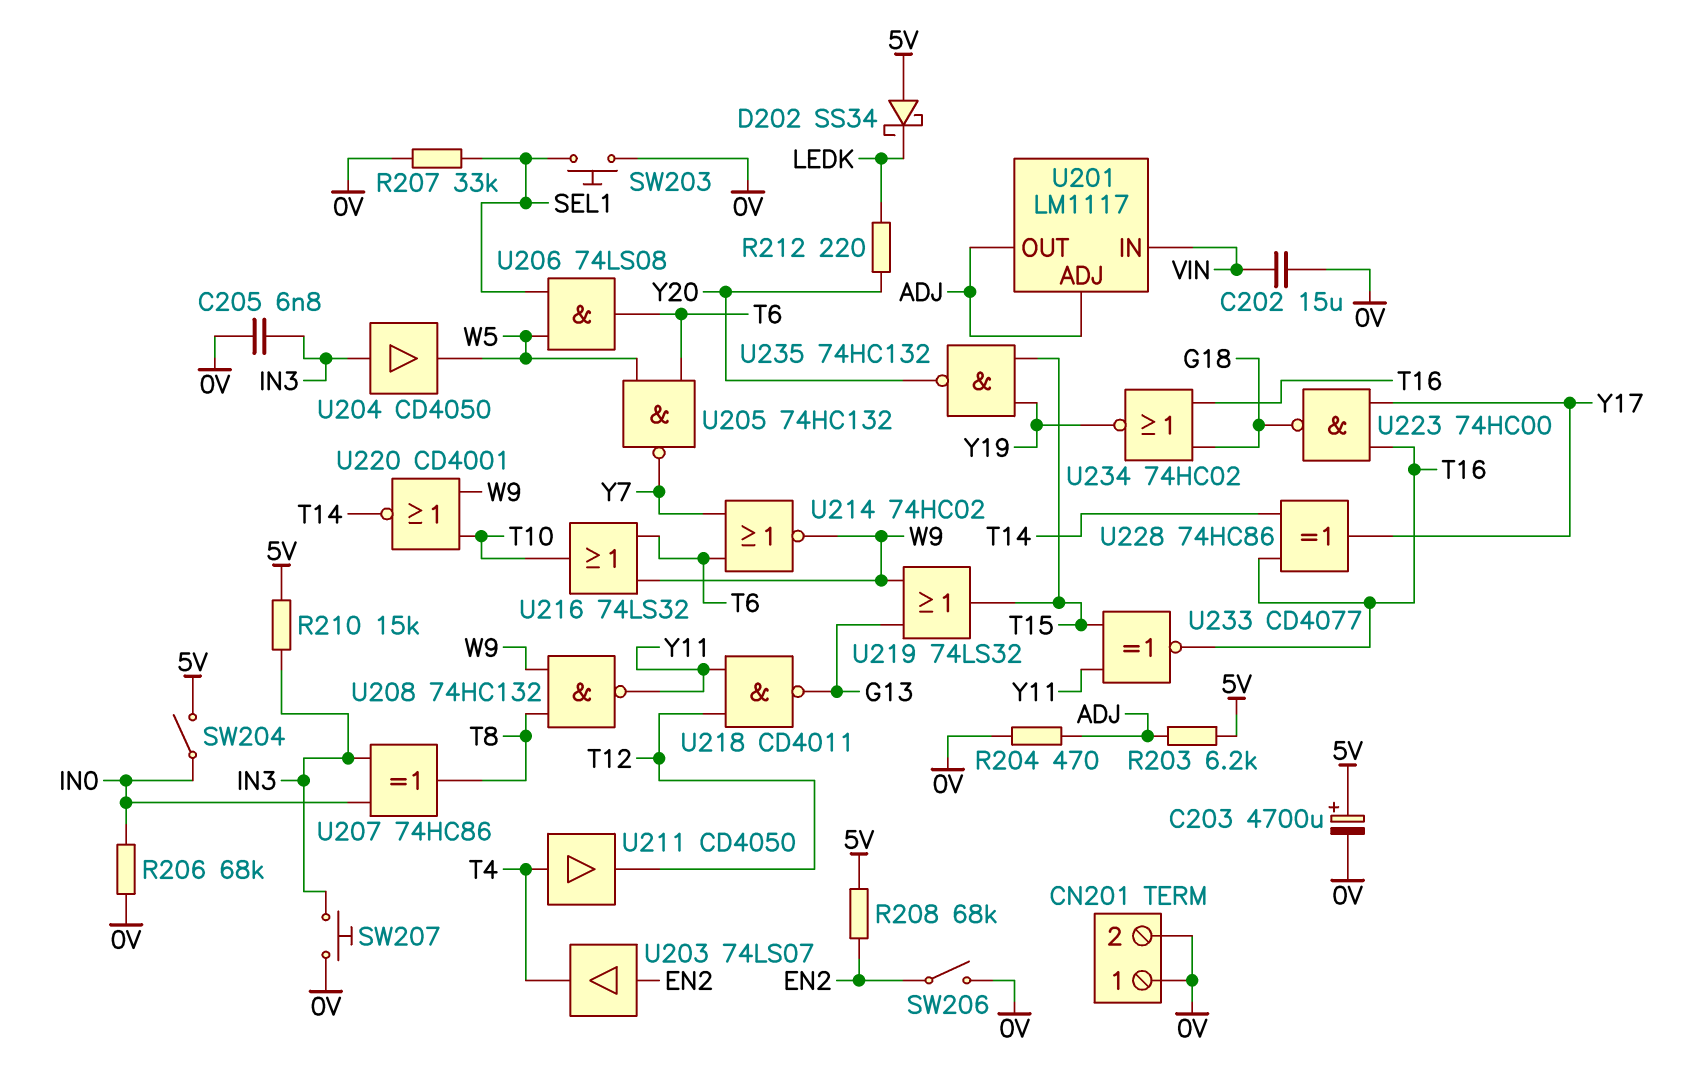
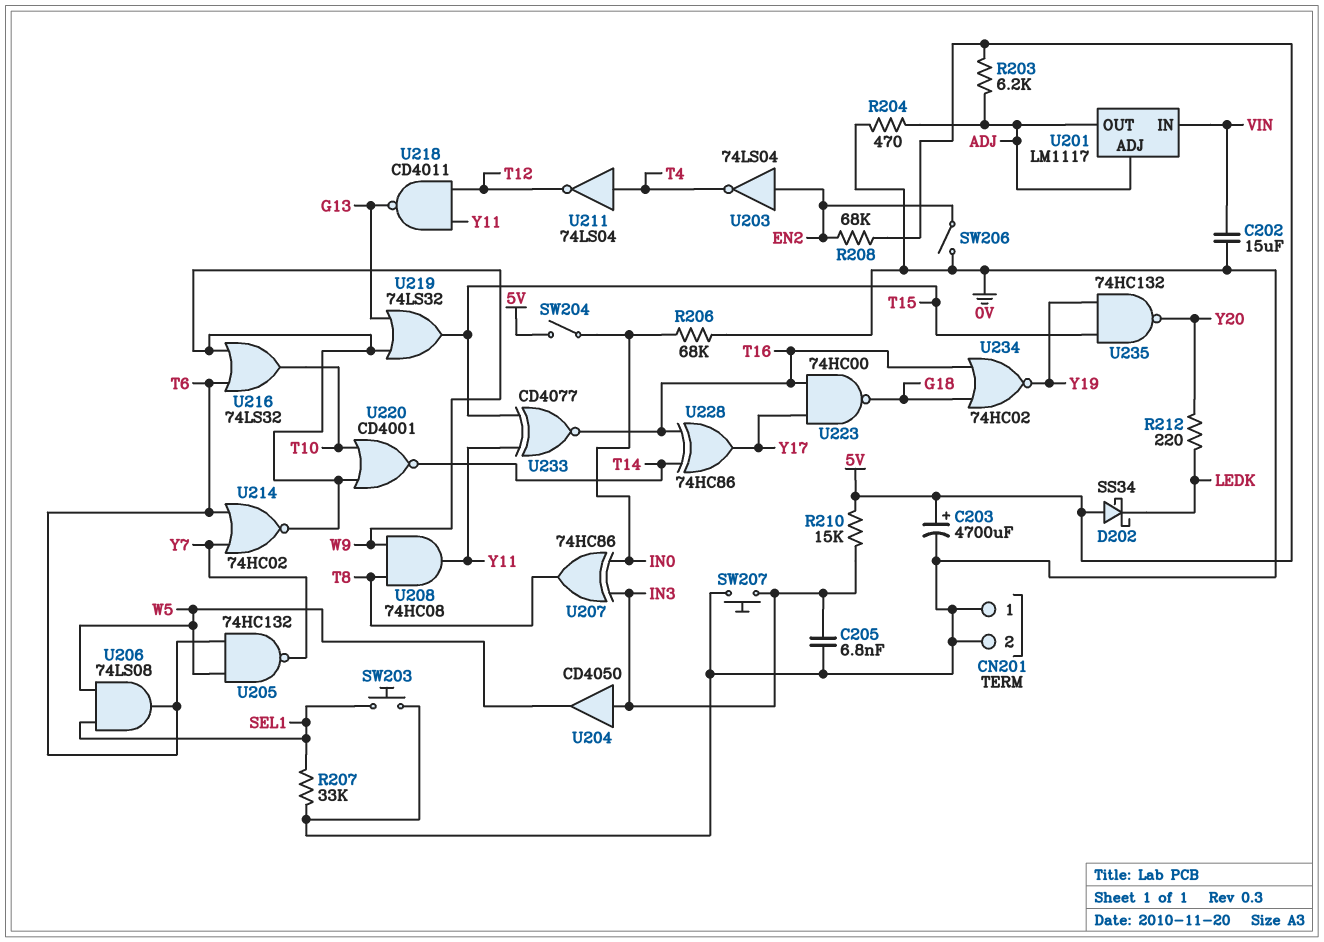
U203: buffer 74LS07 (in EN2, out T4) -> NOT 74LS04 (in EN2, out T4)
U208: NAND 74HC132 (in T8, in W9, out Y11) -> AND 74HC08 (in T8, in W9, out Y11)
U211: buffer CD4050 (in T4, out T12) -> NOT 74LS04 (in T4, out T12)

